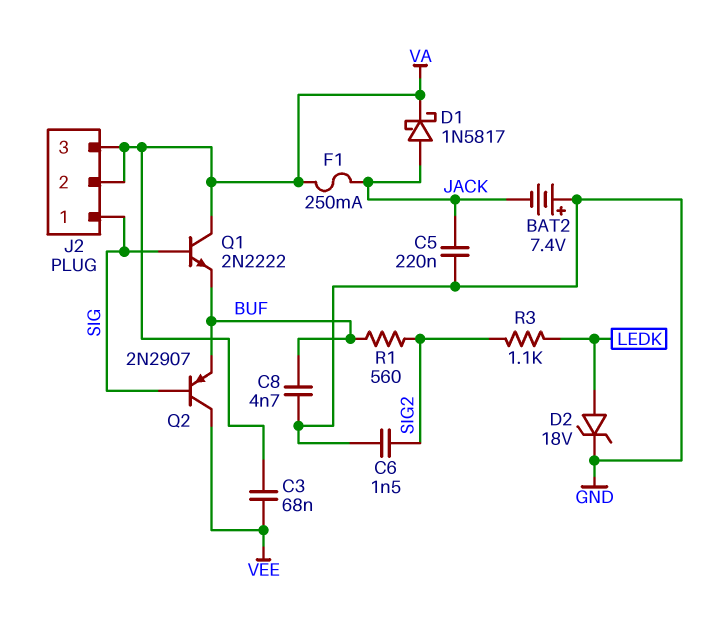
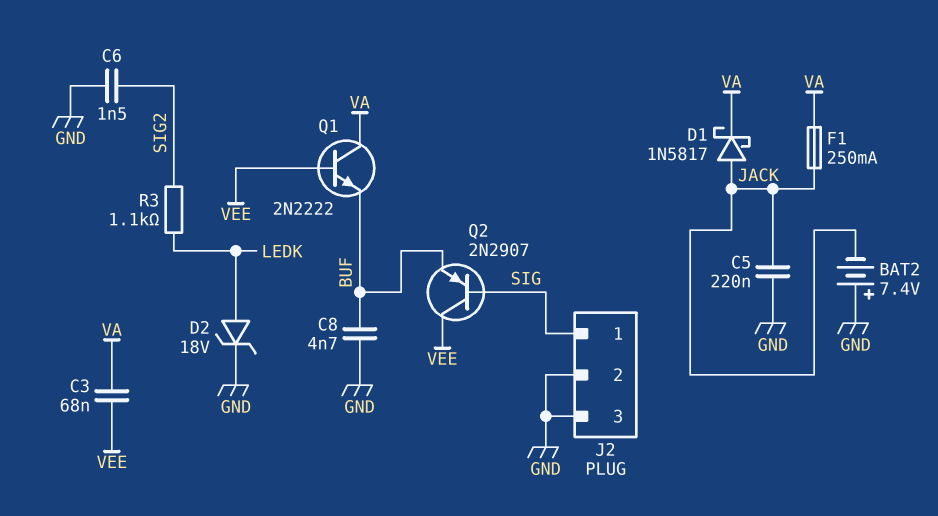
J2 pin 2: VA -> GND
J2 pin 3: VA -> GND
Q1: NPN 2N2222 (B SIG, C VA, E BUF) -> NPN 2N2222 (B VEE, C VA, E BUF)
R1: 560 (BUF, SIG2) -> none

